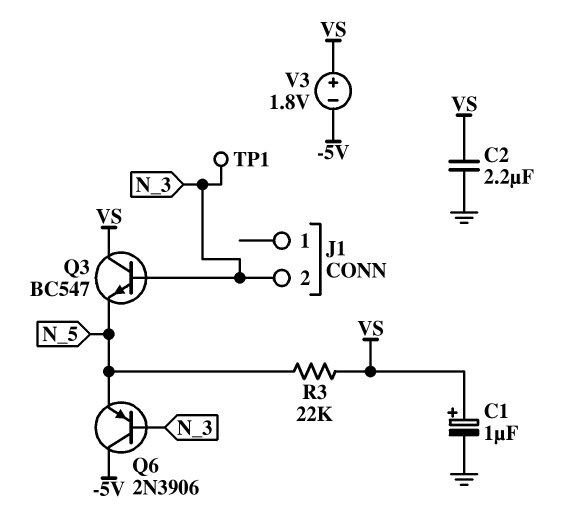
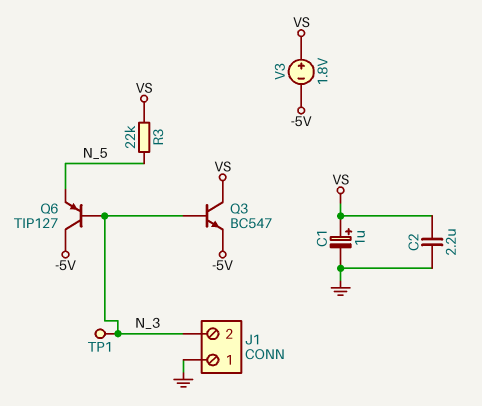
J1 pin 1: none -> GND
Q3: NPN BC547 (B N_3, C VS, E N_5) -> NPN BC547 (B N_3, C VS, E -5V)
Q6: PNP 2N3906 (B N_3, C -5V, E N_5) -> PNP TIP127 (B N_3, C -5V, E N_5)

